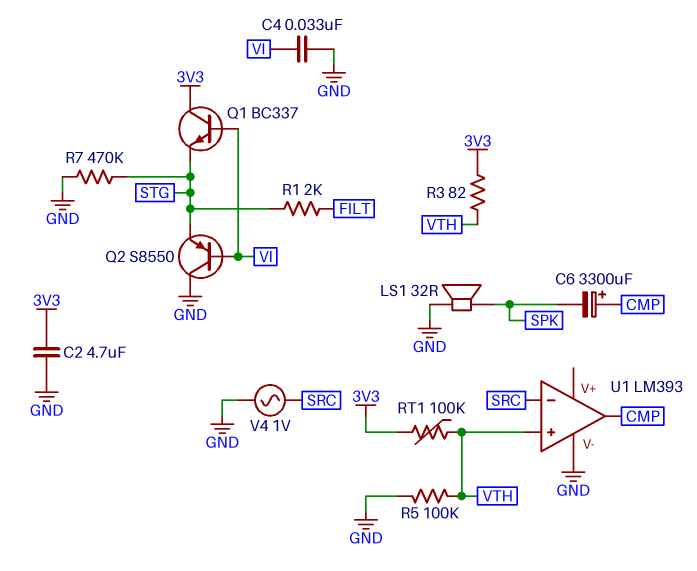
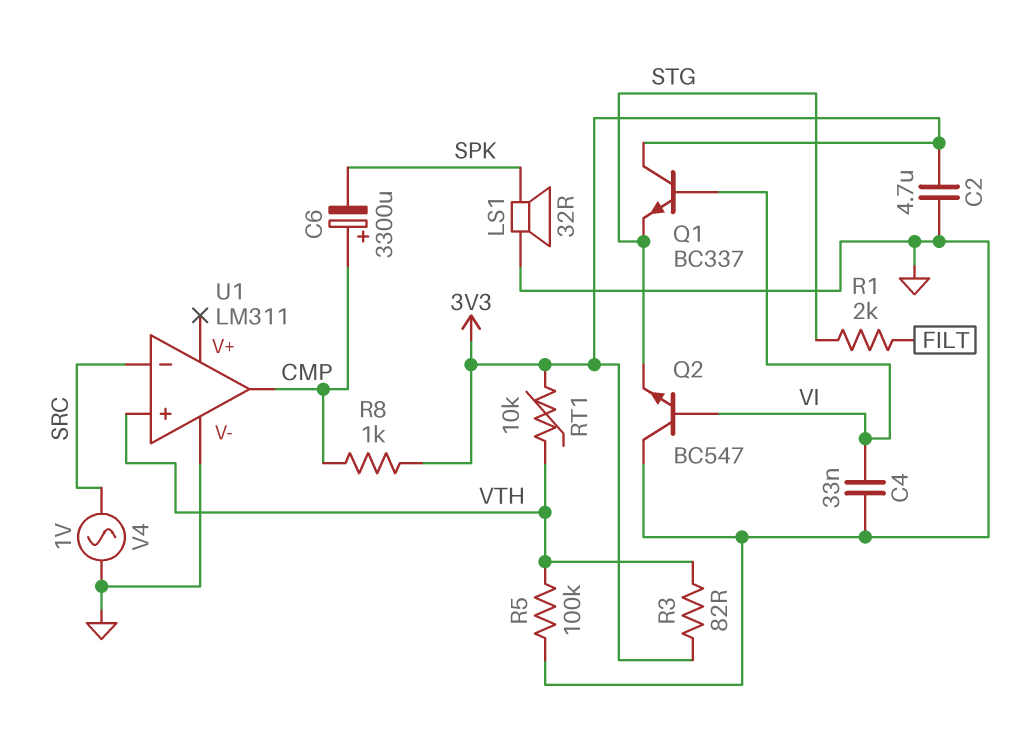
Q2: PNP S8550 (B VI, C GND, E STG) -> NPN BC547 (B VI, C GND, E STG)
R7: 470k (GND, STG) -> none
R8: none -> 1k (3V3, CMP)
RT1: 100k (3V3, VTH) -> 10k (3V3, VTH)
U1: LM393 -> LM311

